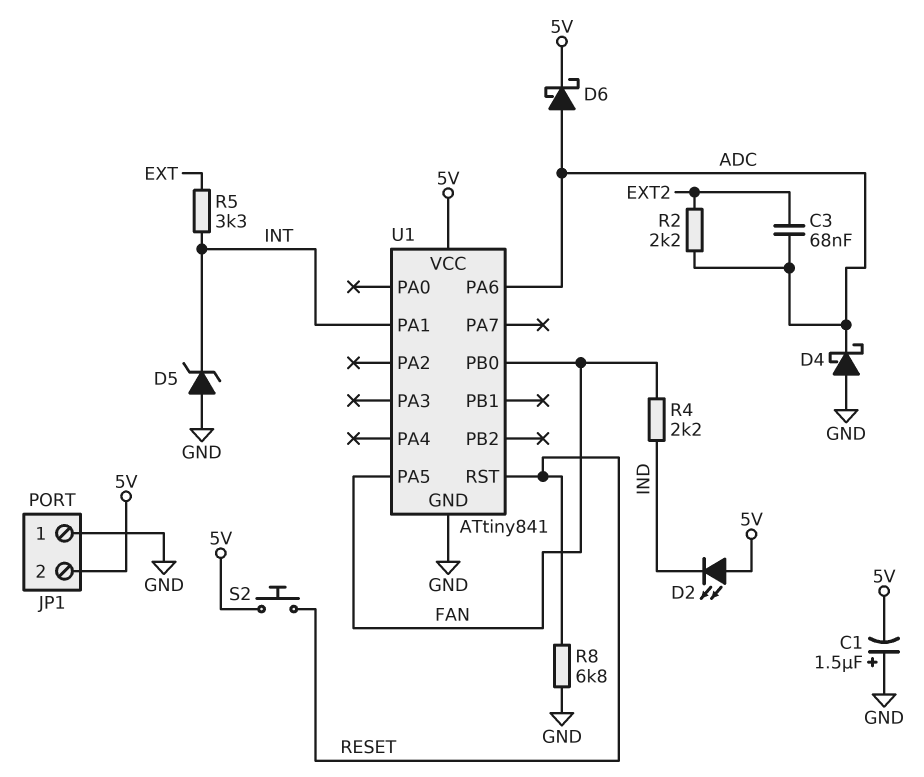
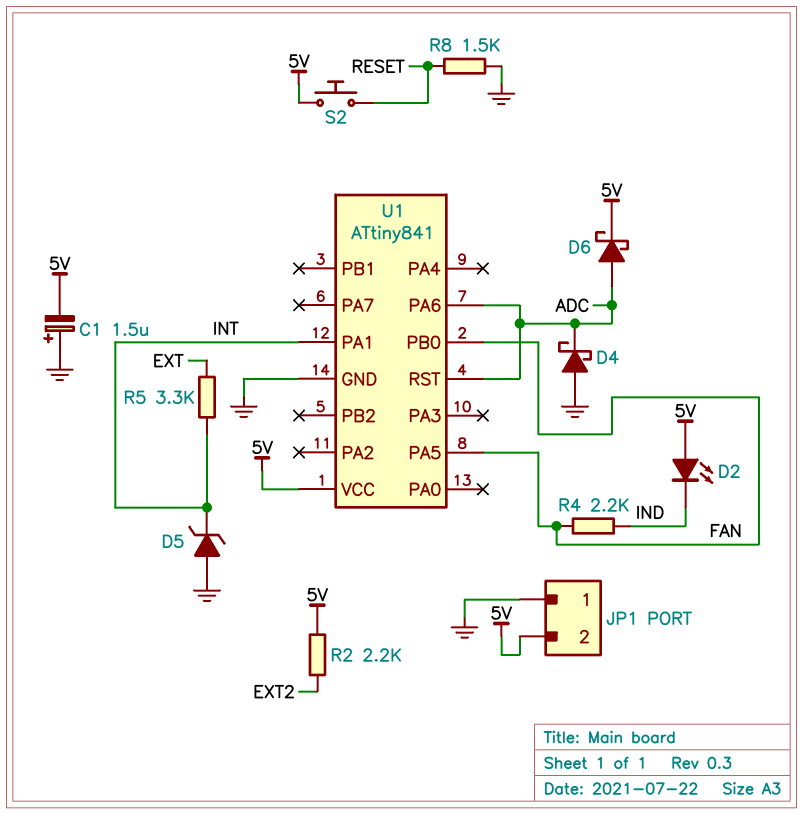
C3: 68nF (ADC, EXT2) -> none
R2: 2.2k (ADC, EXT2) -> 2.2k (5V, EXT2)
R8: 6.8k (GND, RESET) -> 1.5k (GND, RESET)
U1 pin RST: RESET -> ADC

